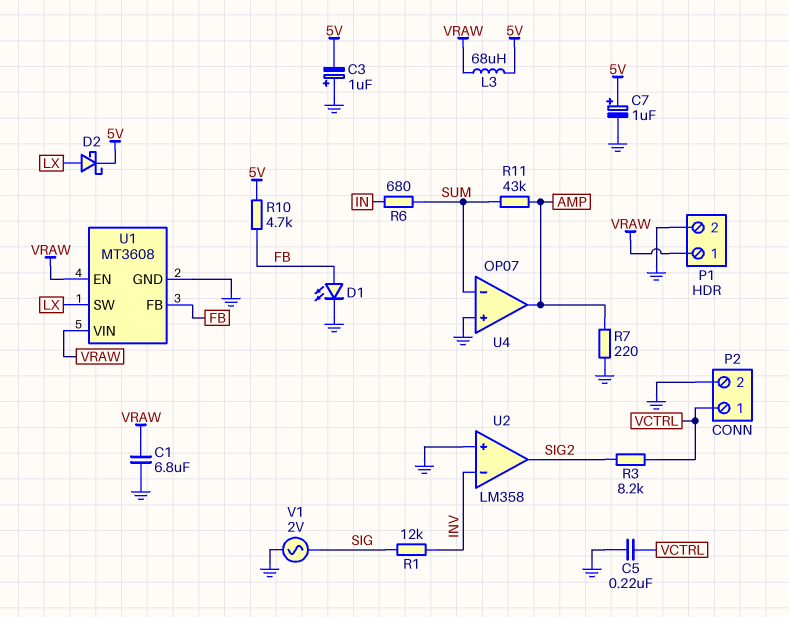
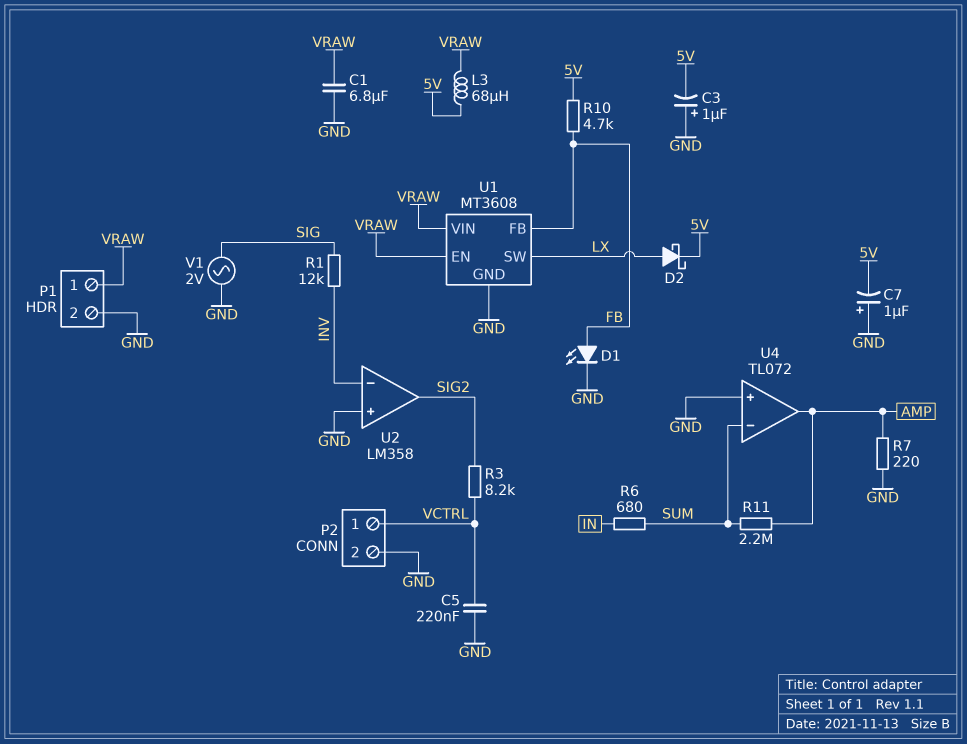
C7: 1uF (plus 5V, minus GND) -> 1uF (plus GND, minus 5V)
R11: 43k (AMP, SUM) -> 2.2M (AMP, SUM)
U4: OP07 -> TL072

